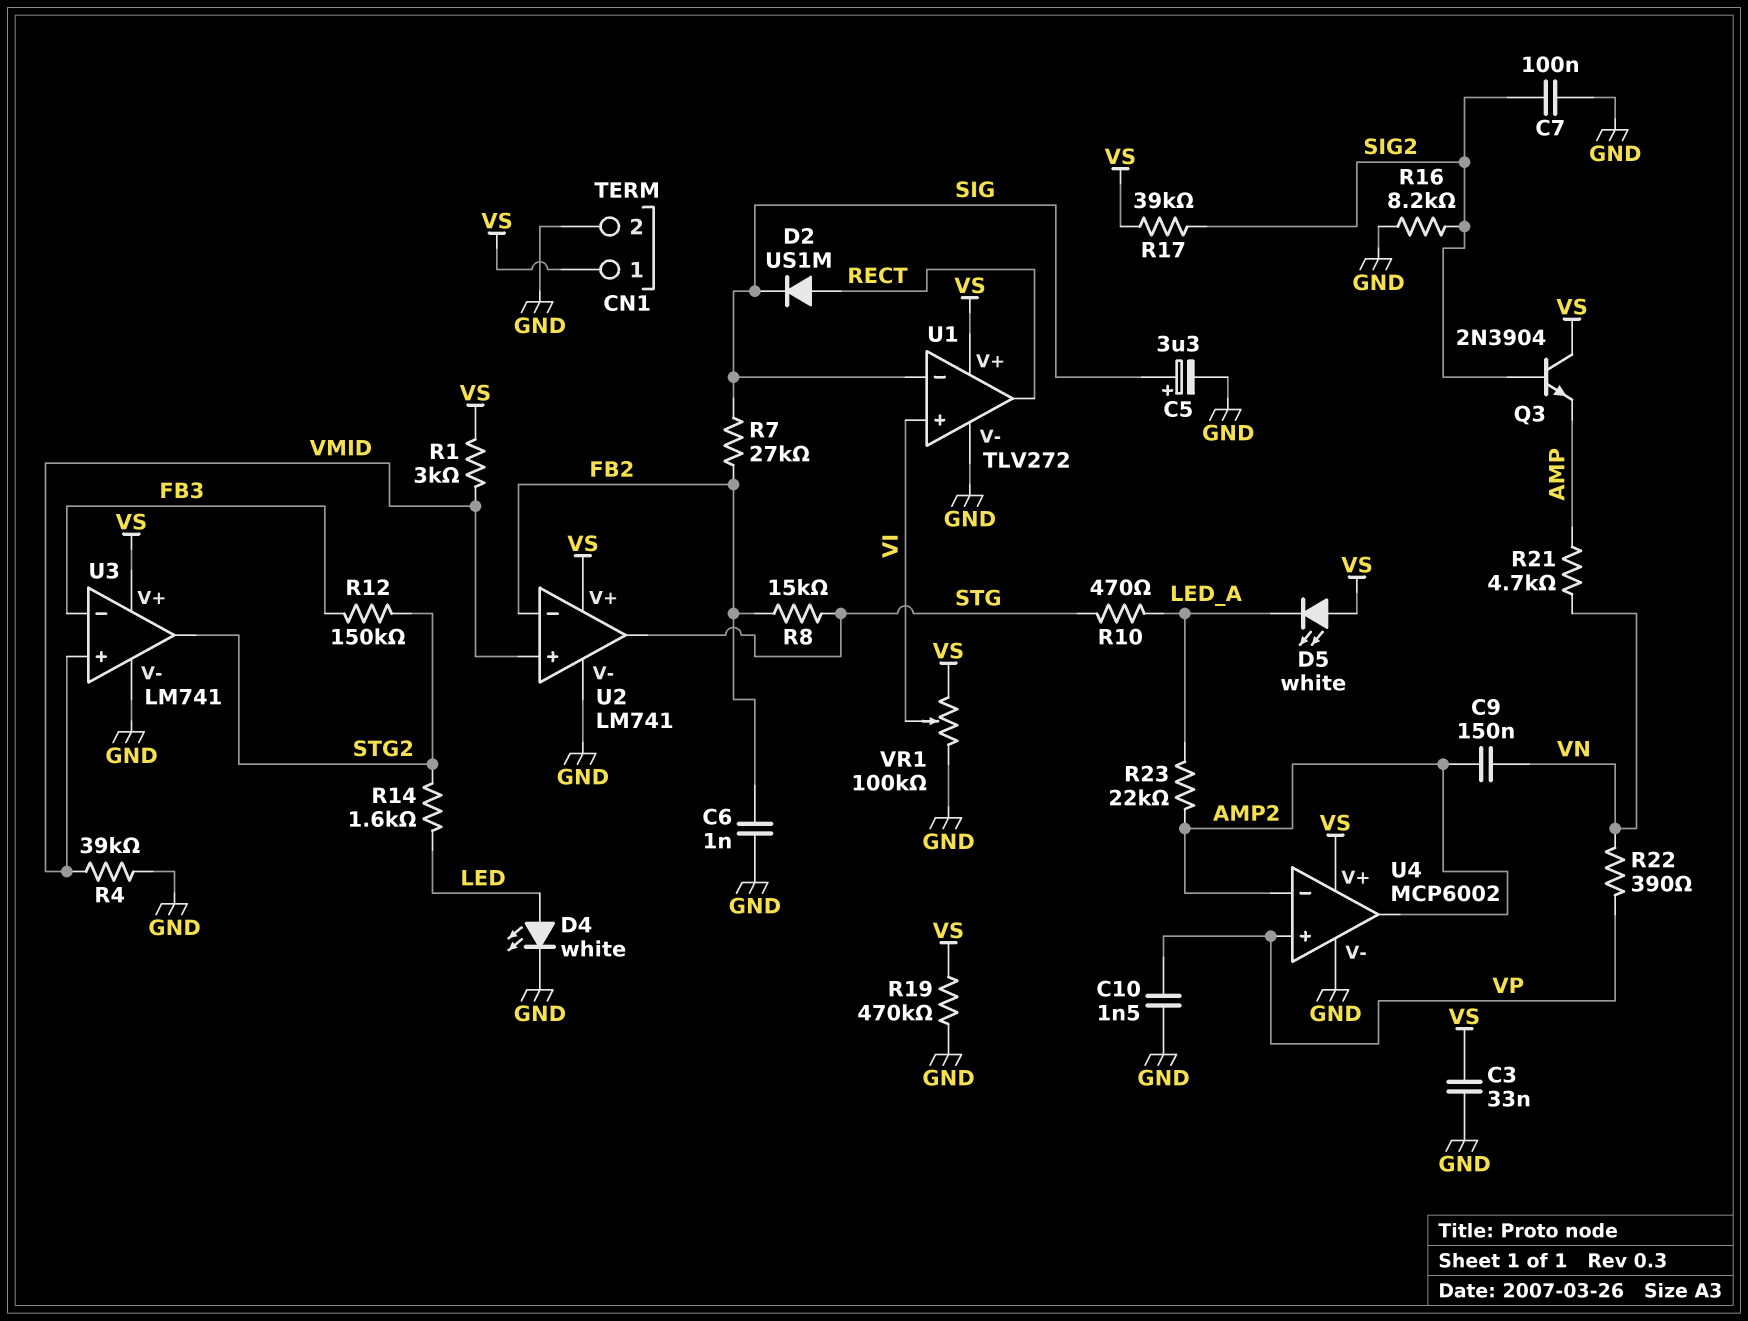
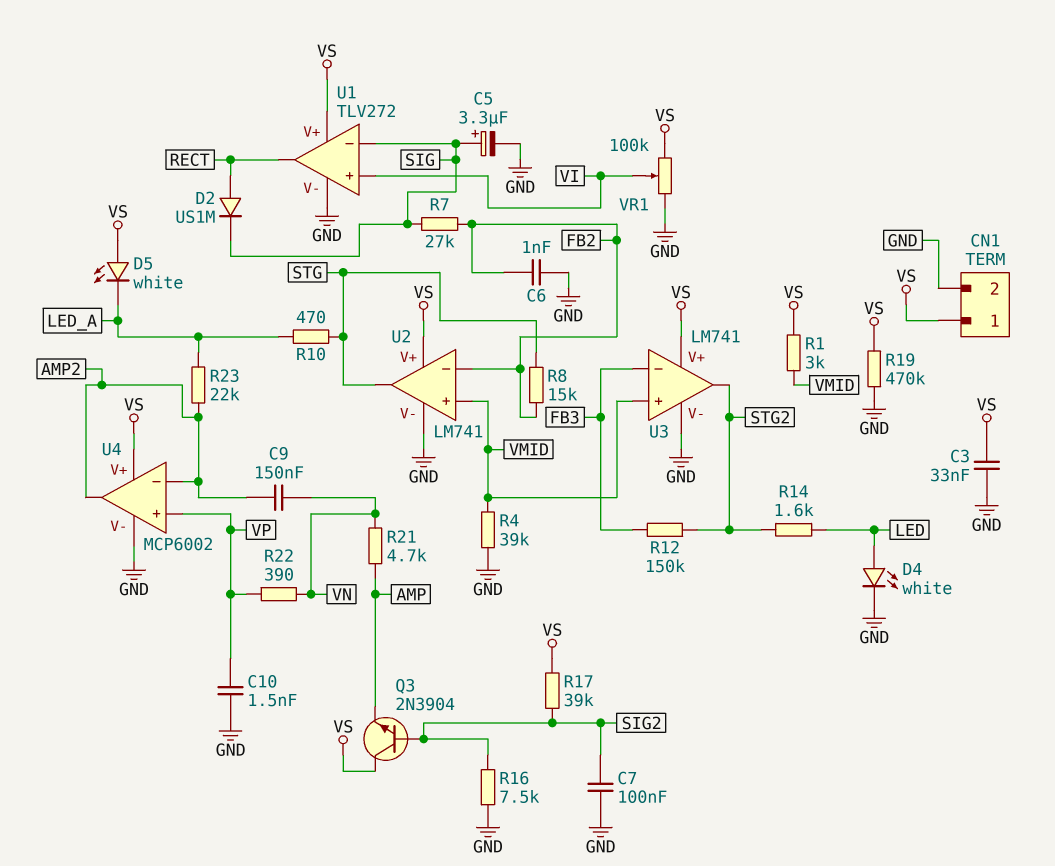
R16: 8.2k (GND, SIG2) -> 7.5k (GND, SIG2)

